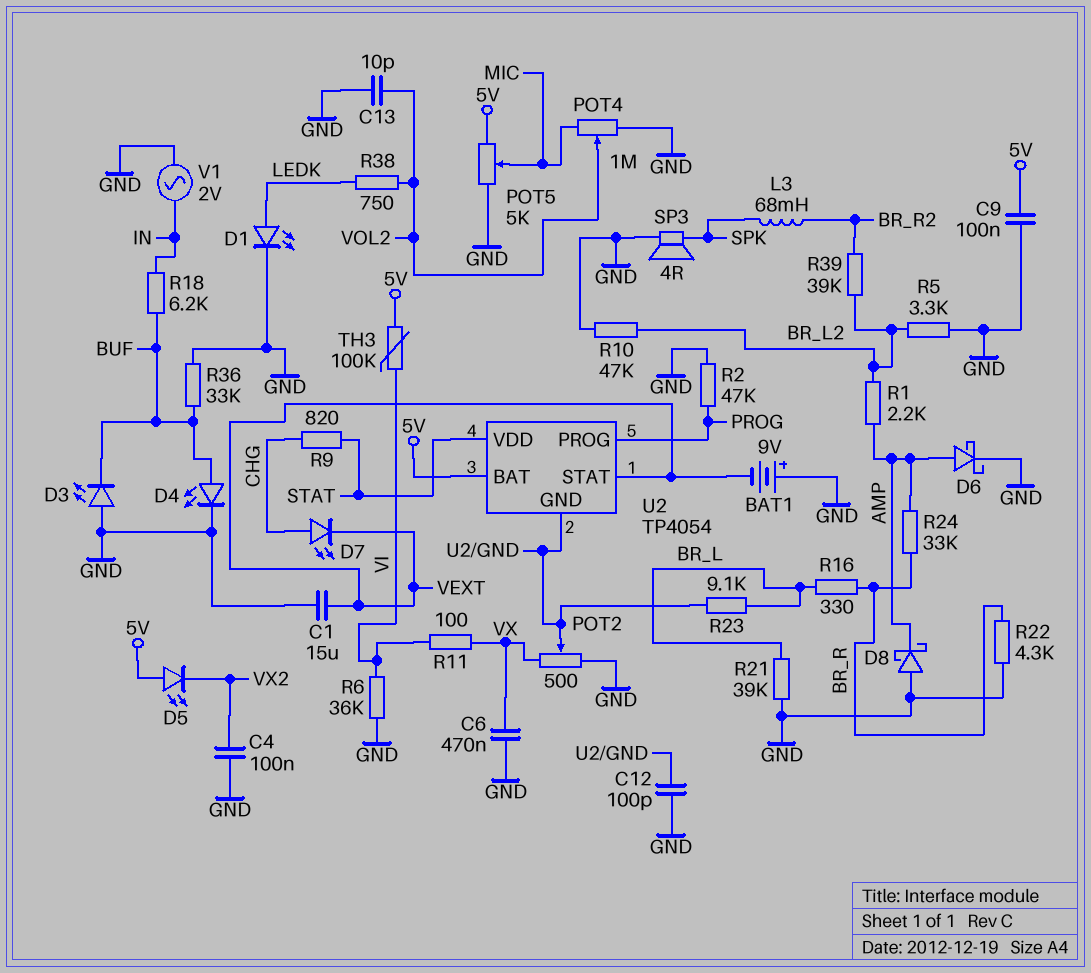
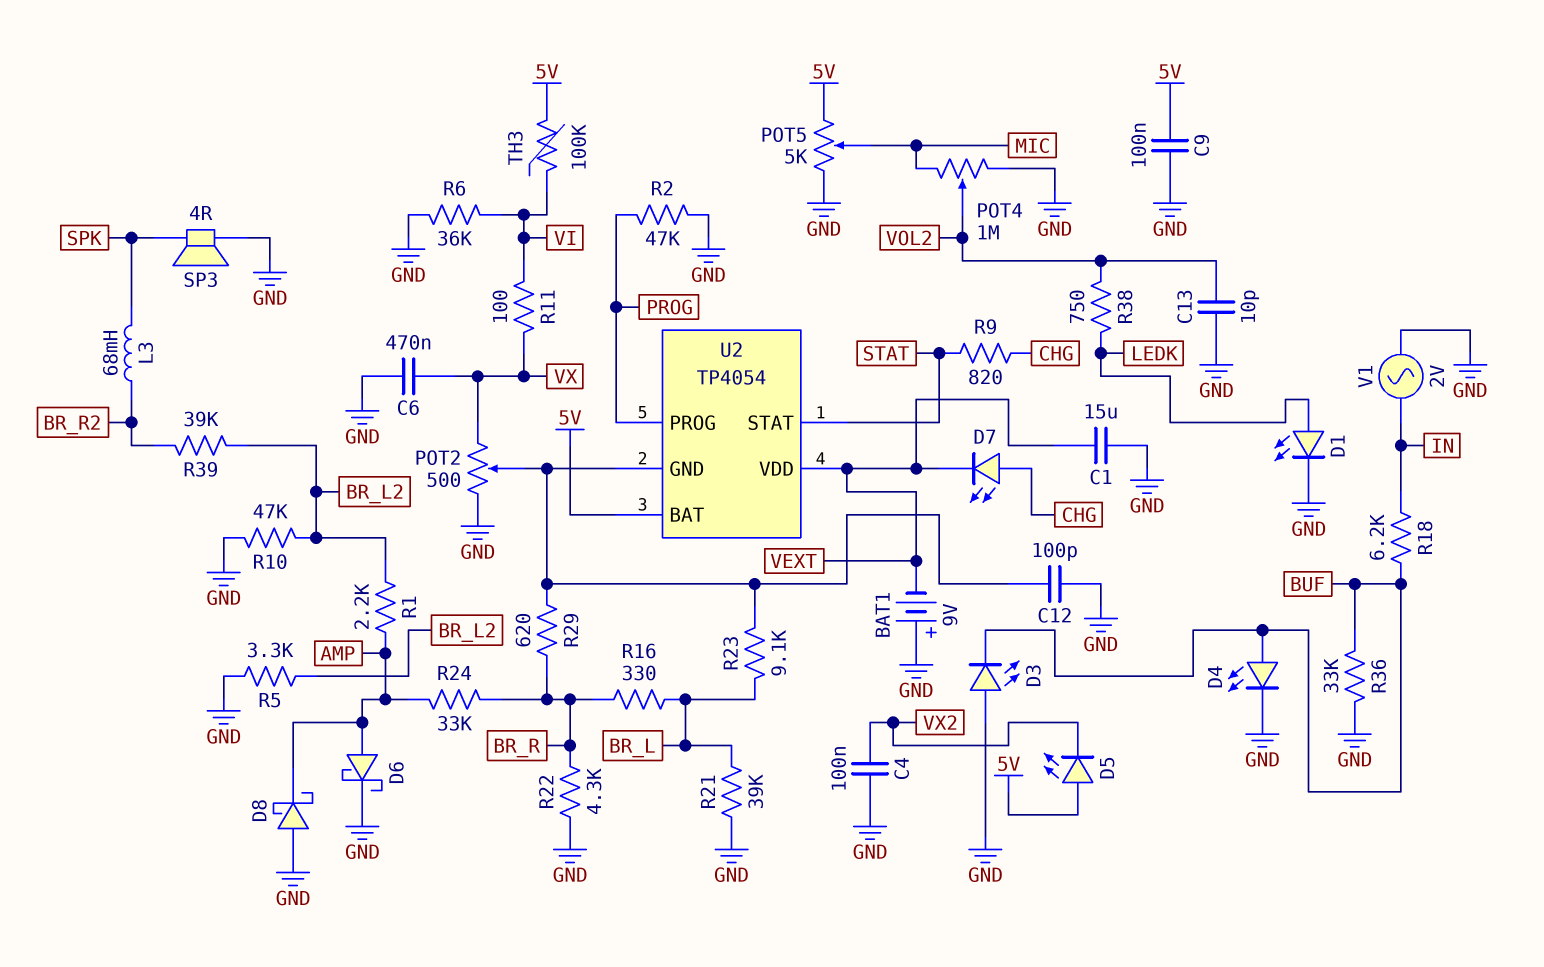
R29: none -> 620 (BR_R, U2/GND)
U2 pin STAT: VEXT -> STAT
U2 pin VDD: STAT -> VEXT

